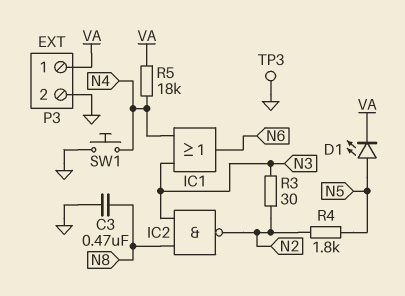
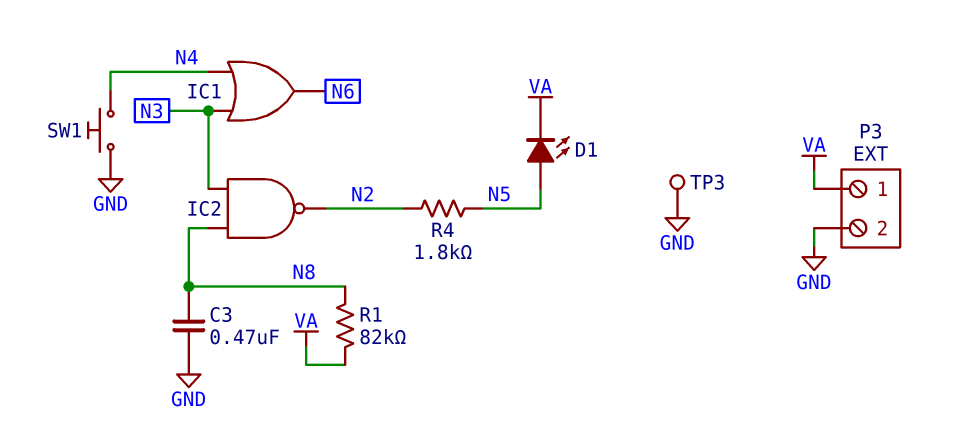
R1: none -> 82k (N8, VA)
R3: 30 (N2, N3) -> none
R5: 18k (N4, VA) -> none

